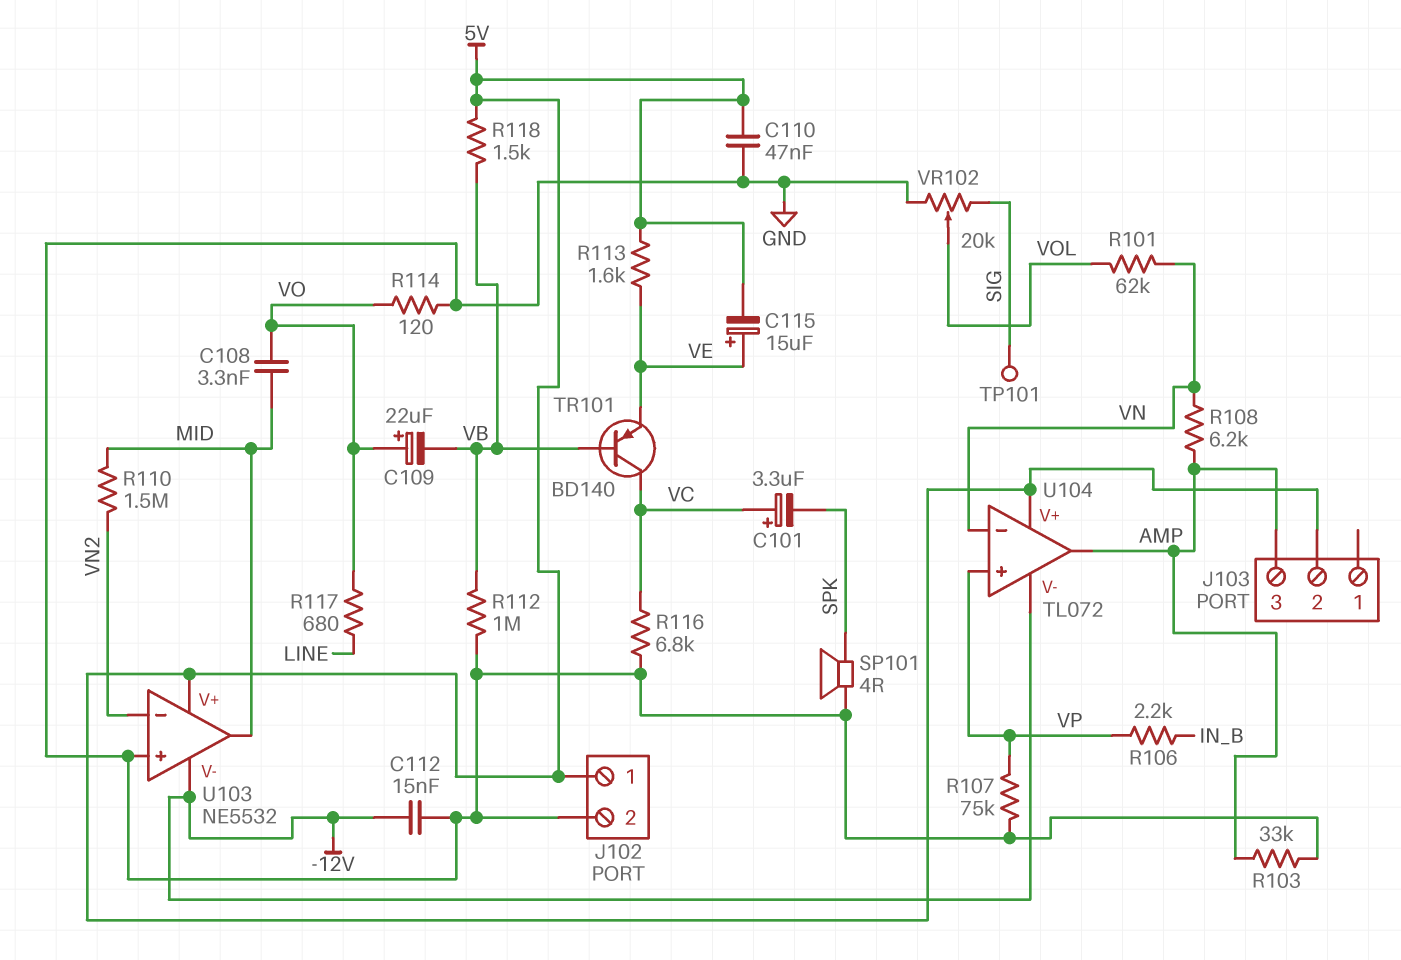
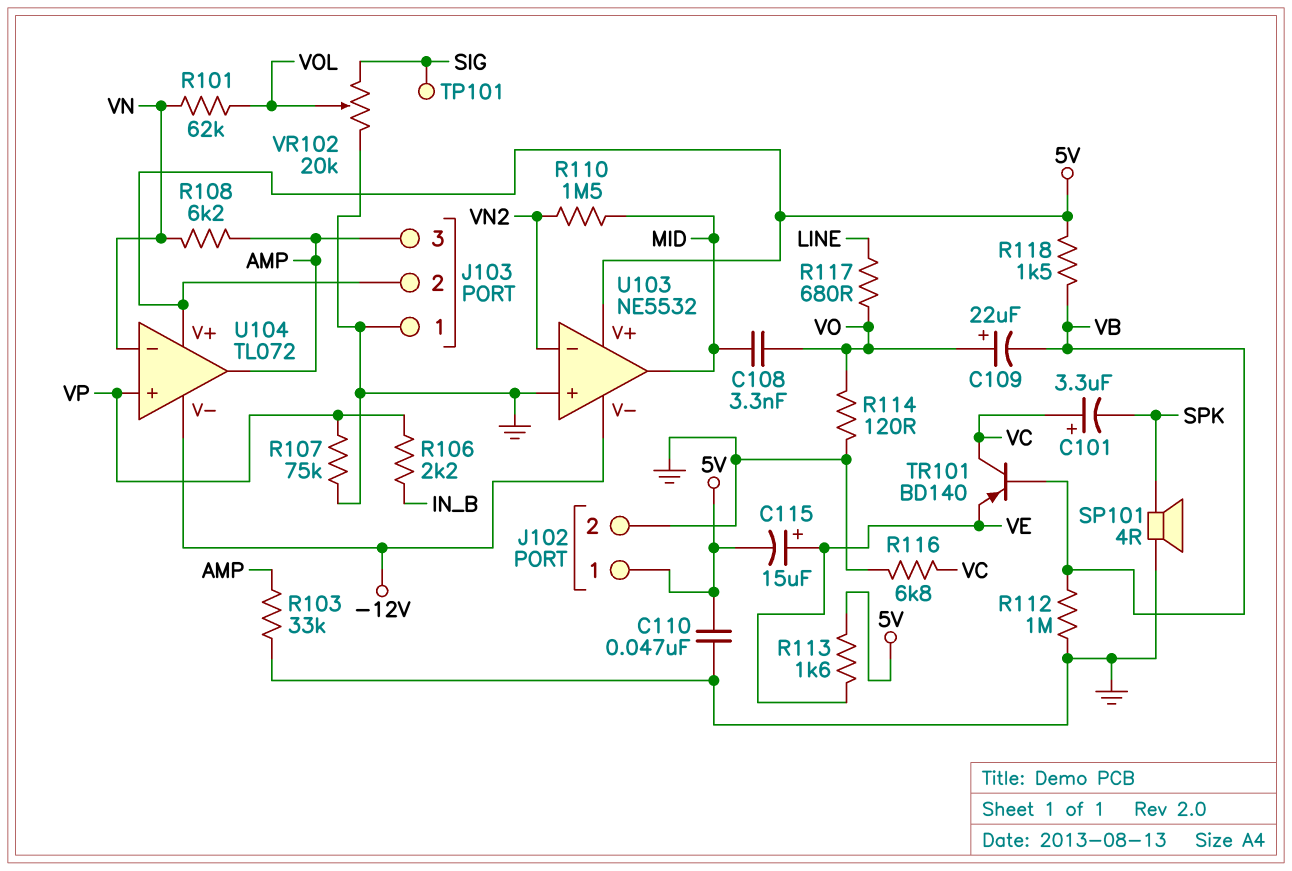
C112: 15nF (-12V, GND) -> none
J103 pin 1: none -> GND

